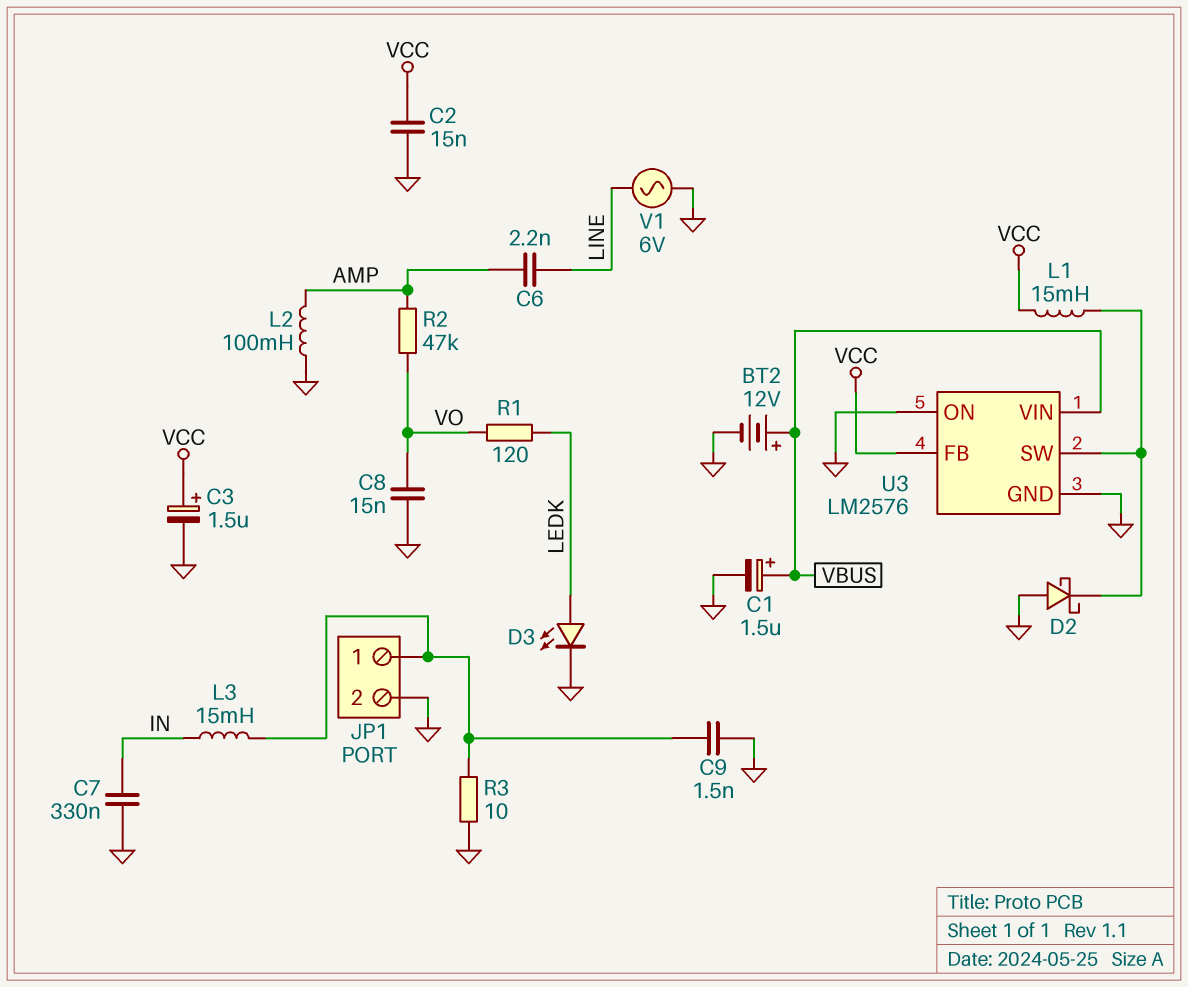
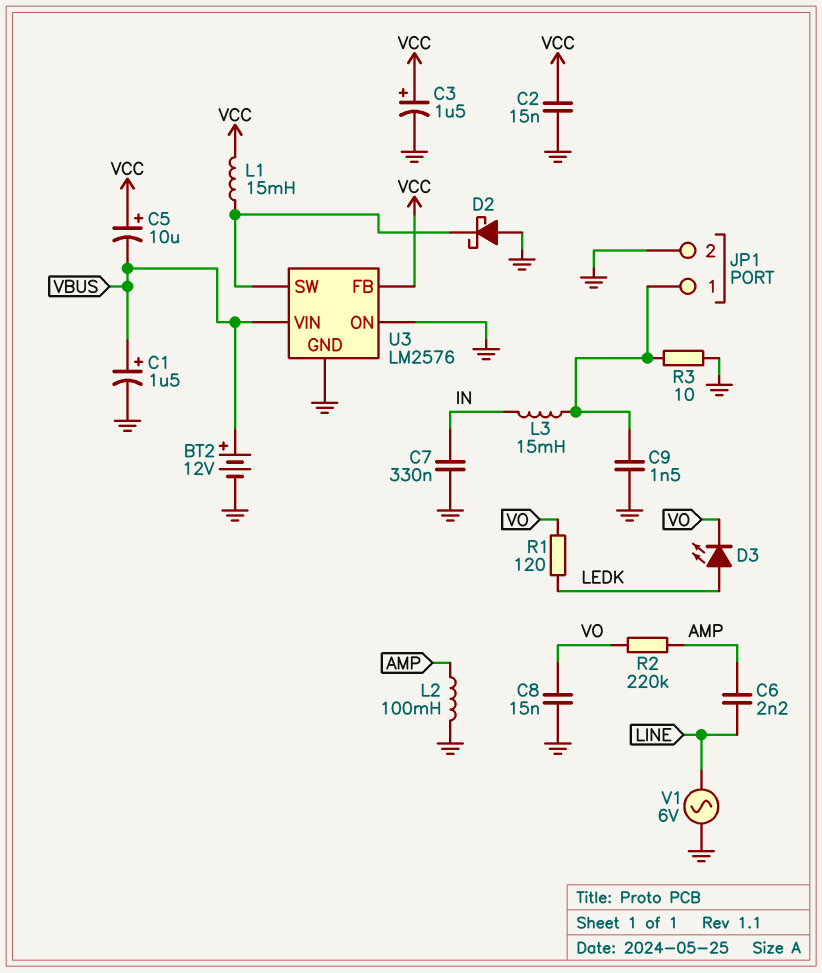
C5: none -> 10uF (plus VCC, minus VBUS)
D3: LED (A LEDK, K GND) -> LED (A LEDK, K VO)
R2: 47k (AMP, VO) -> 220k (AMP, VO)

